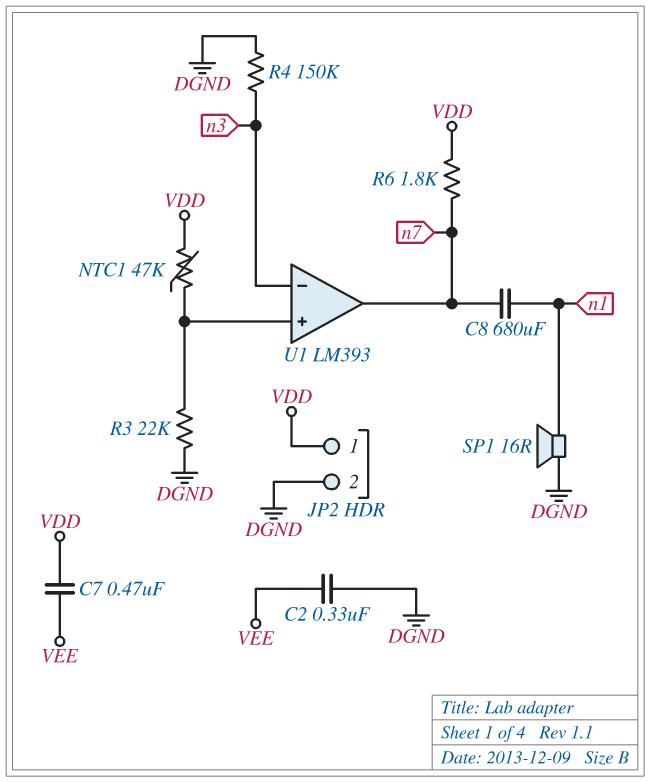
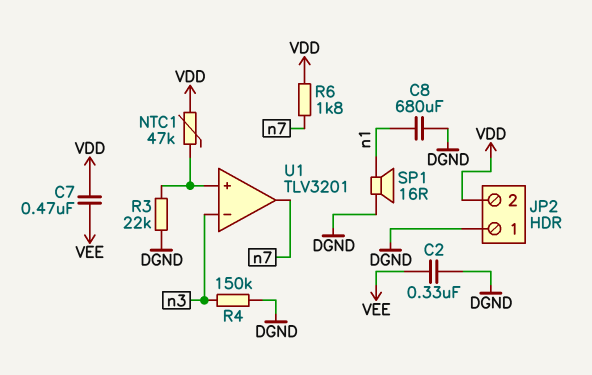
C8: 680uF (n1, n7) -> 680uF (DGND, n1)
JP2 pin 1: VDD -> DGND
JP2 pin 2: DGND -> VDD
U1: LM393 -> TLV3201

